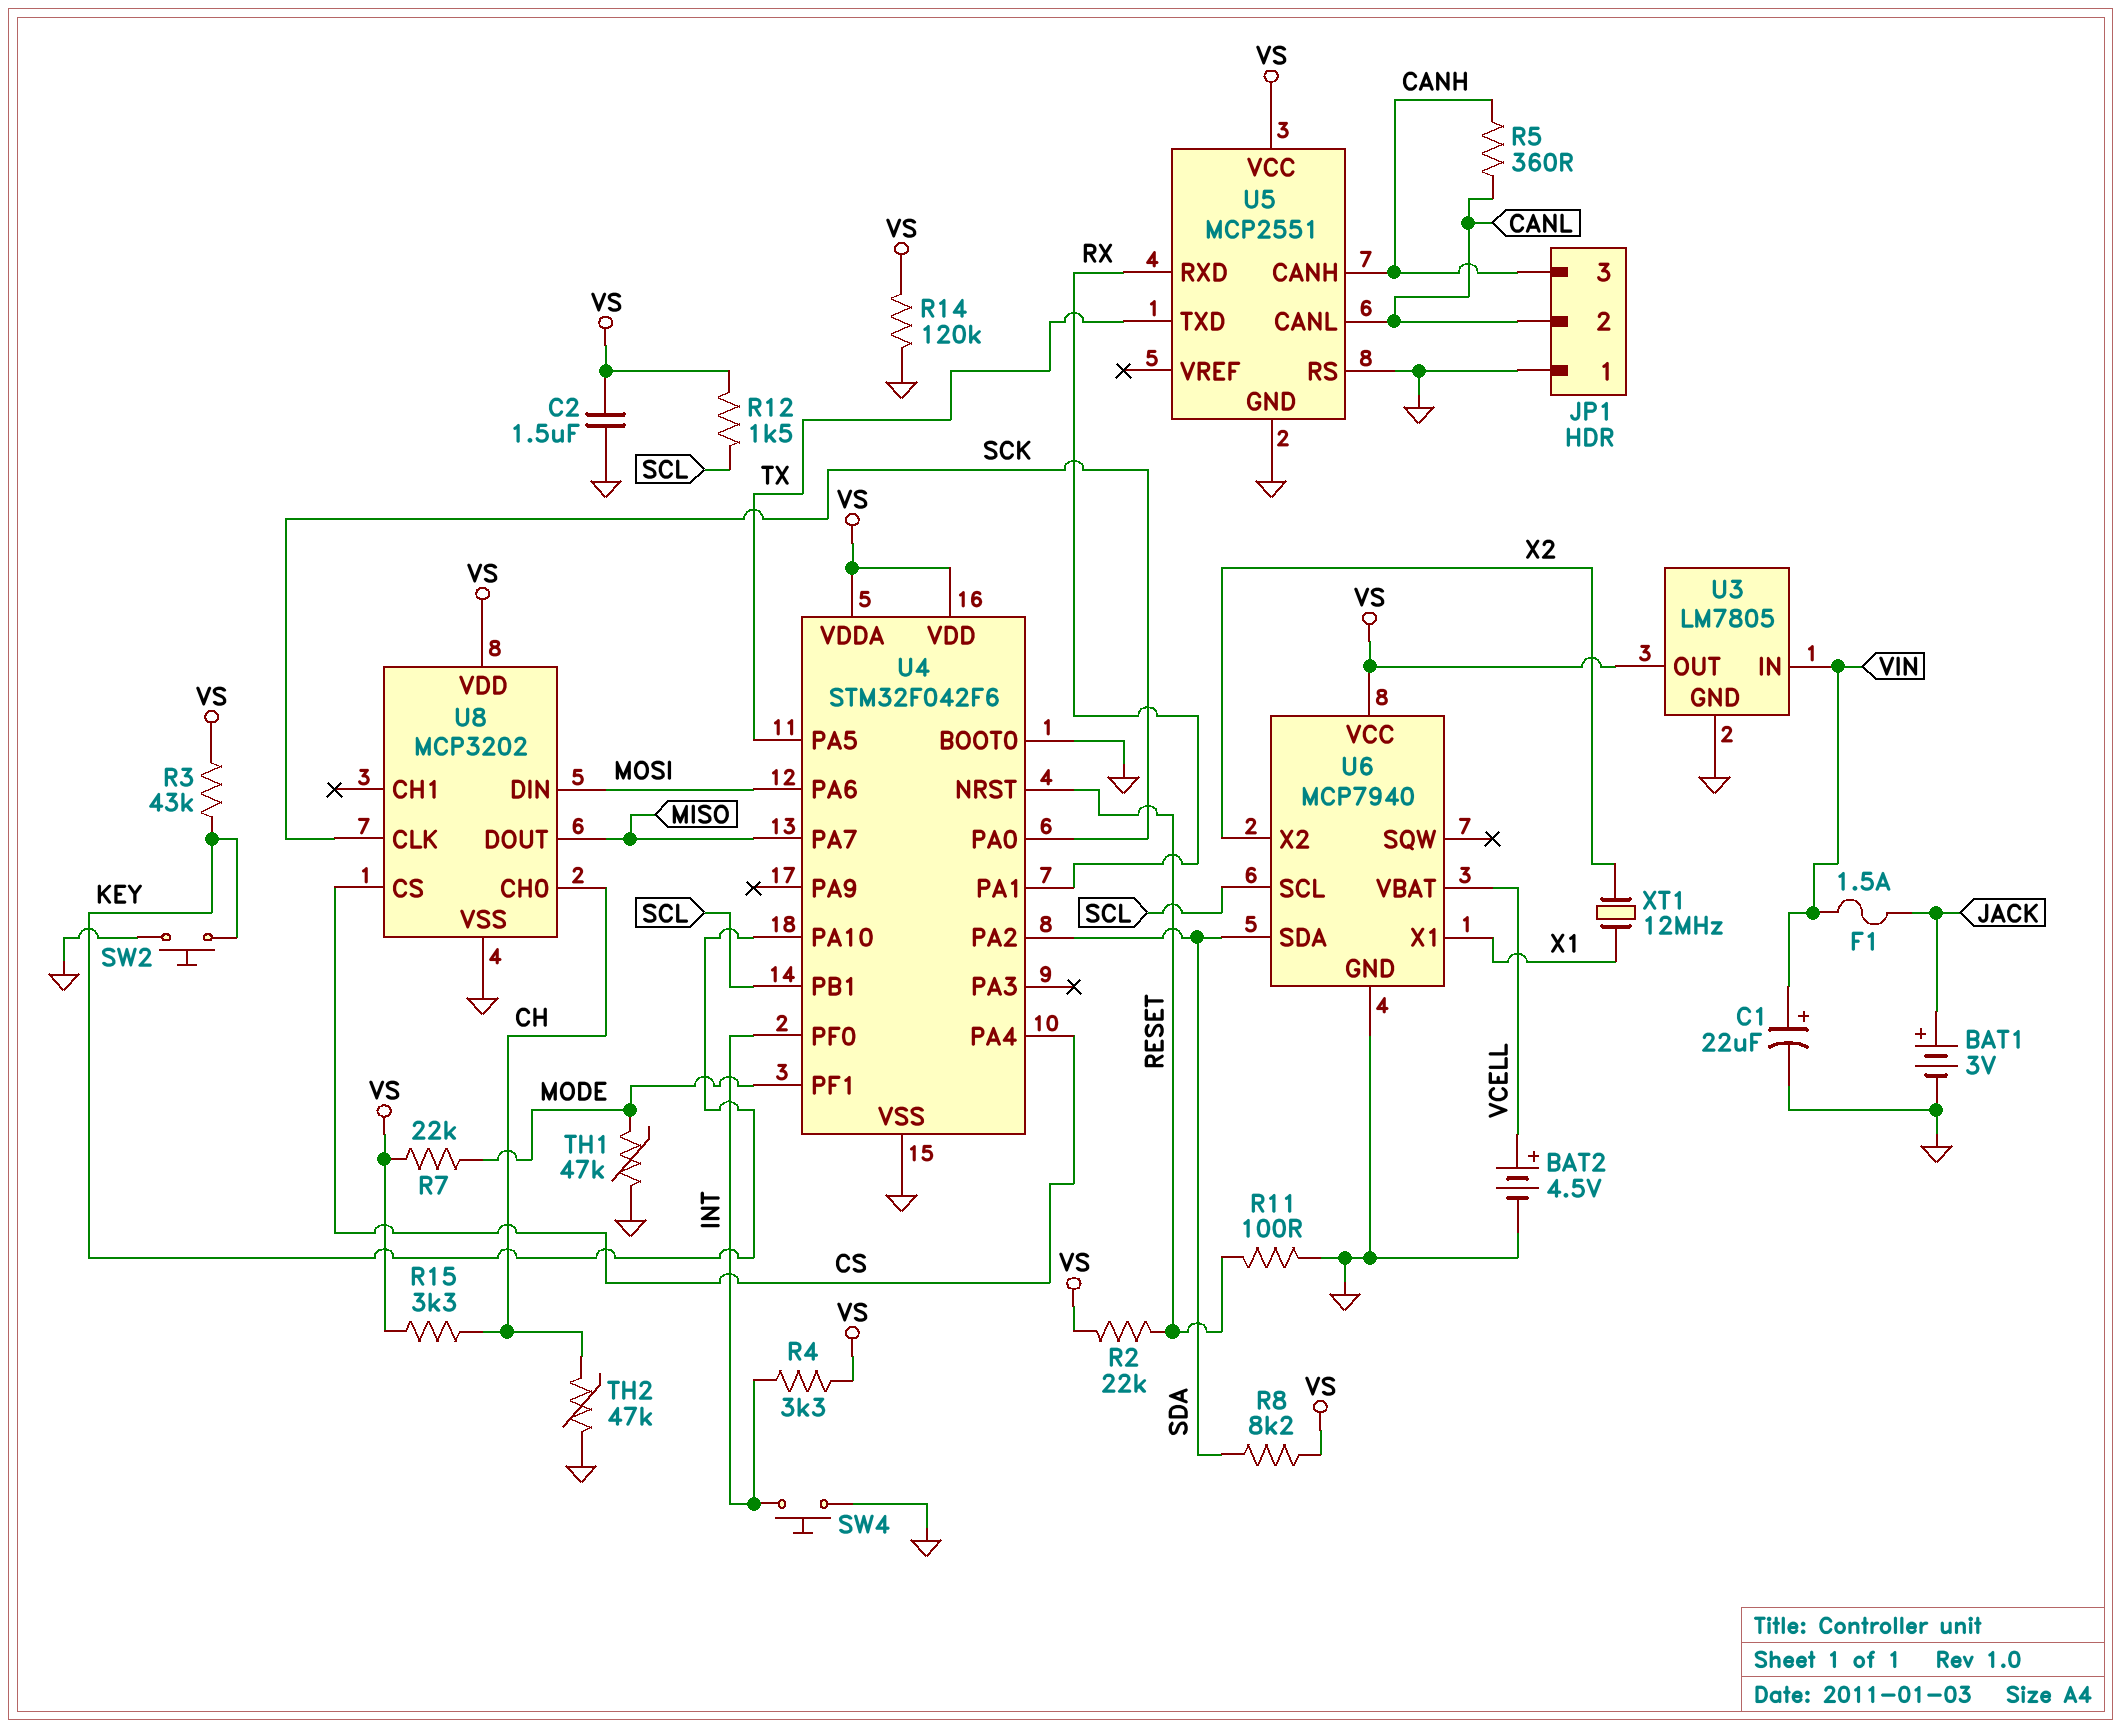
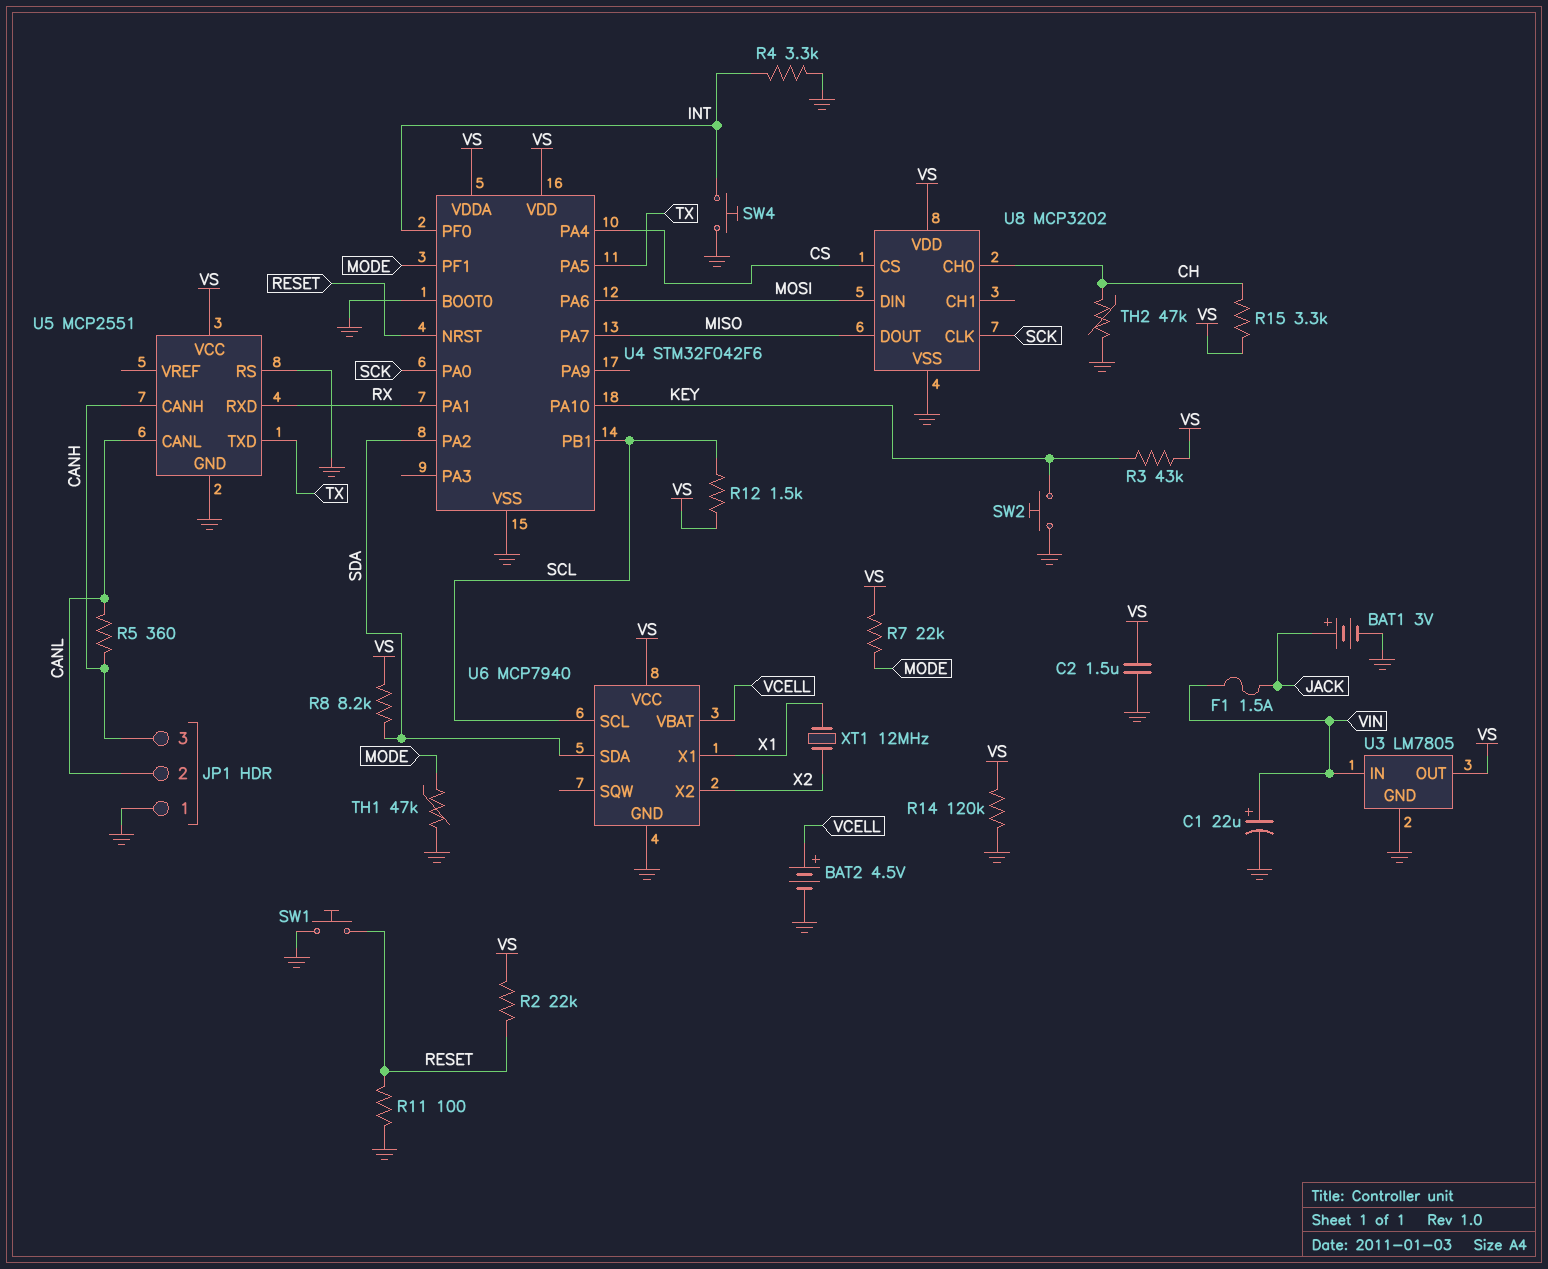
R4: 3.3k (INT, VS) -> 3.3k (GND, INT)
SW1: none -> button (GND, RESET)

